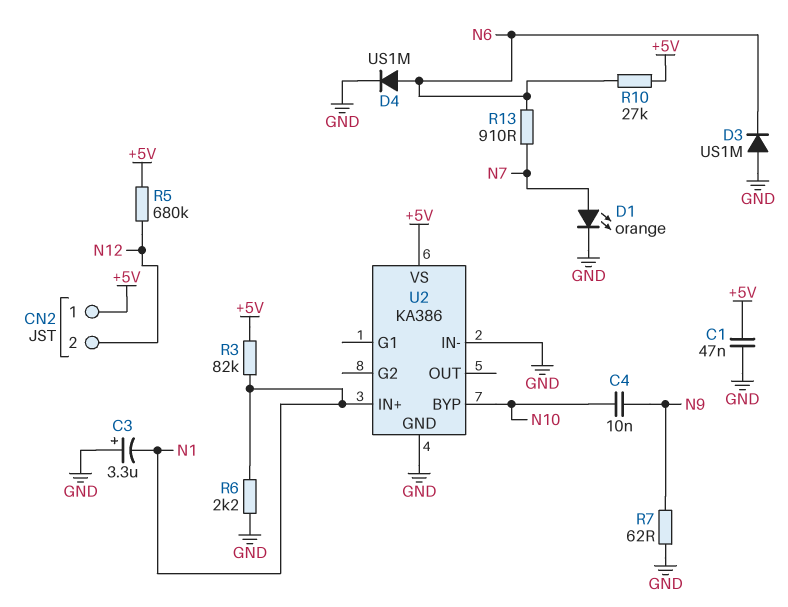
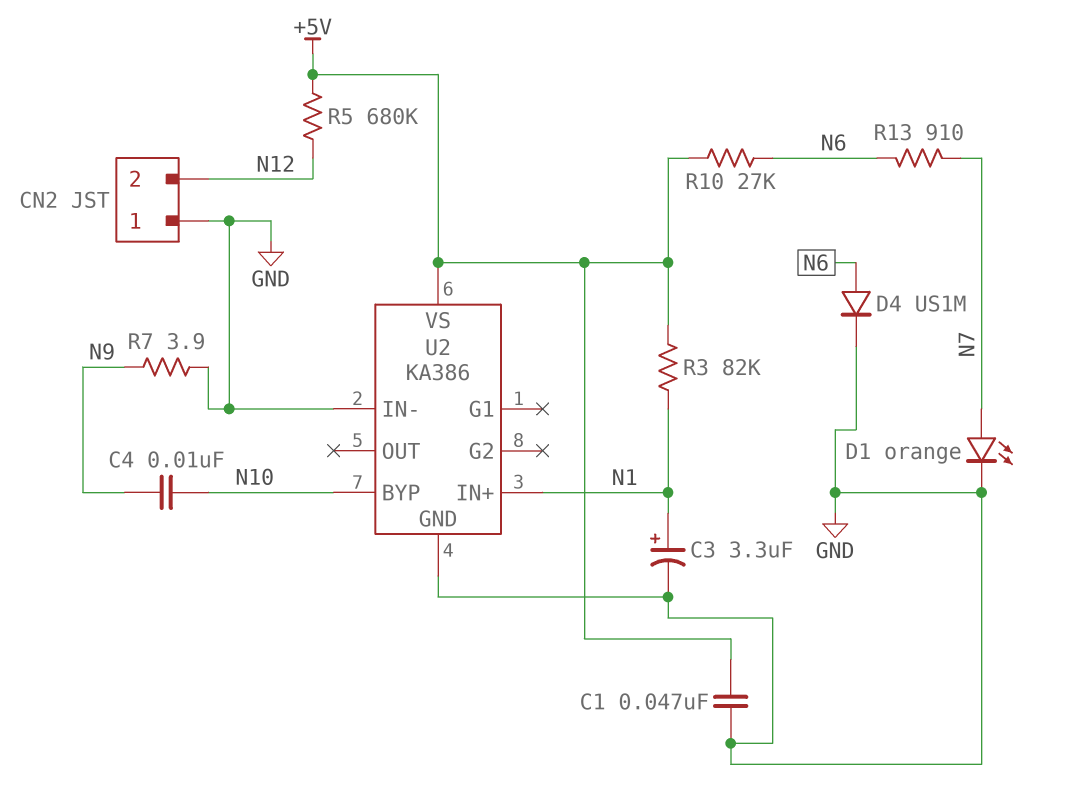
C3: 3.3uF (plus GND, minus N1) -> 3.3uF (plus N1, minus GND)
CN2 pin 1: +5V -> GND
D3: diode US1M (A GND, K N6) -> none
R6: 2.2k (GND, N1) -> none
R7: 62 (GND, N9) -> 3.9 (GND, N9)

